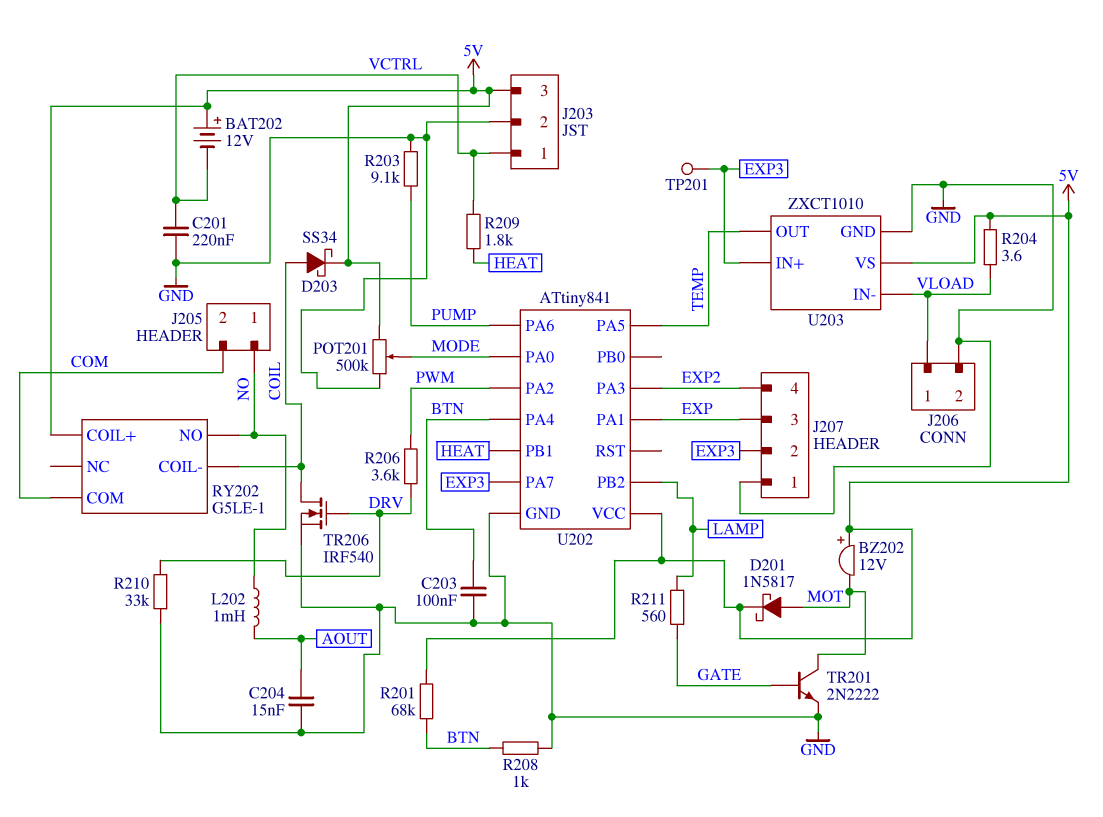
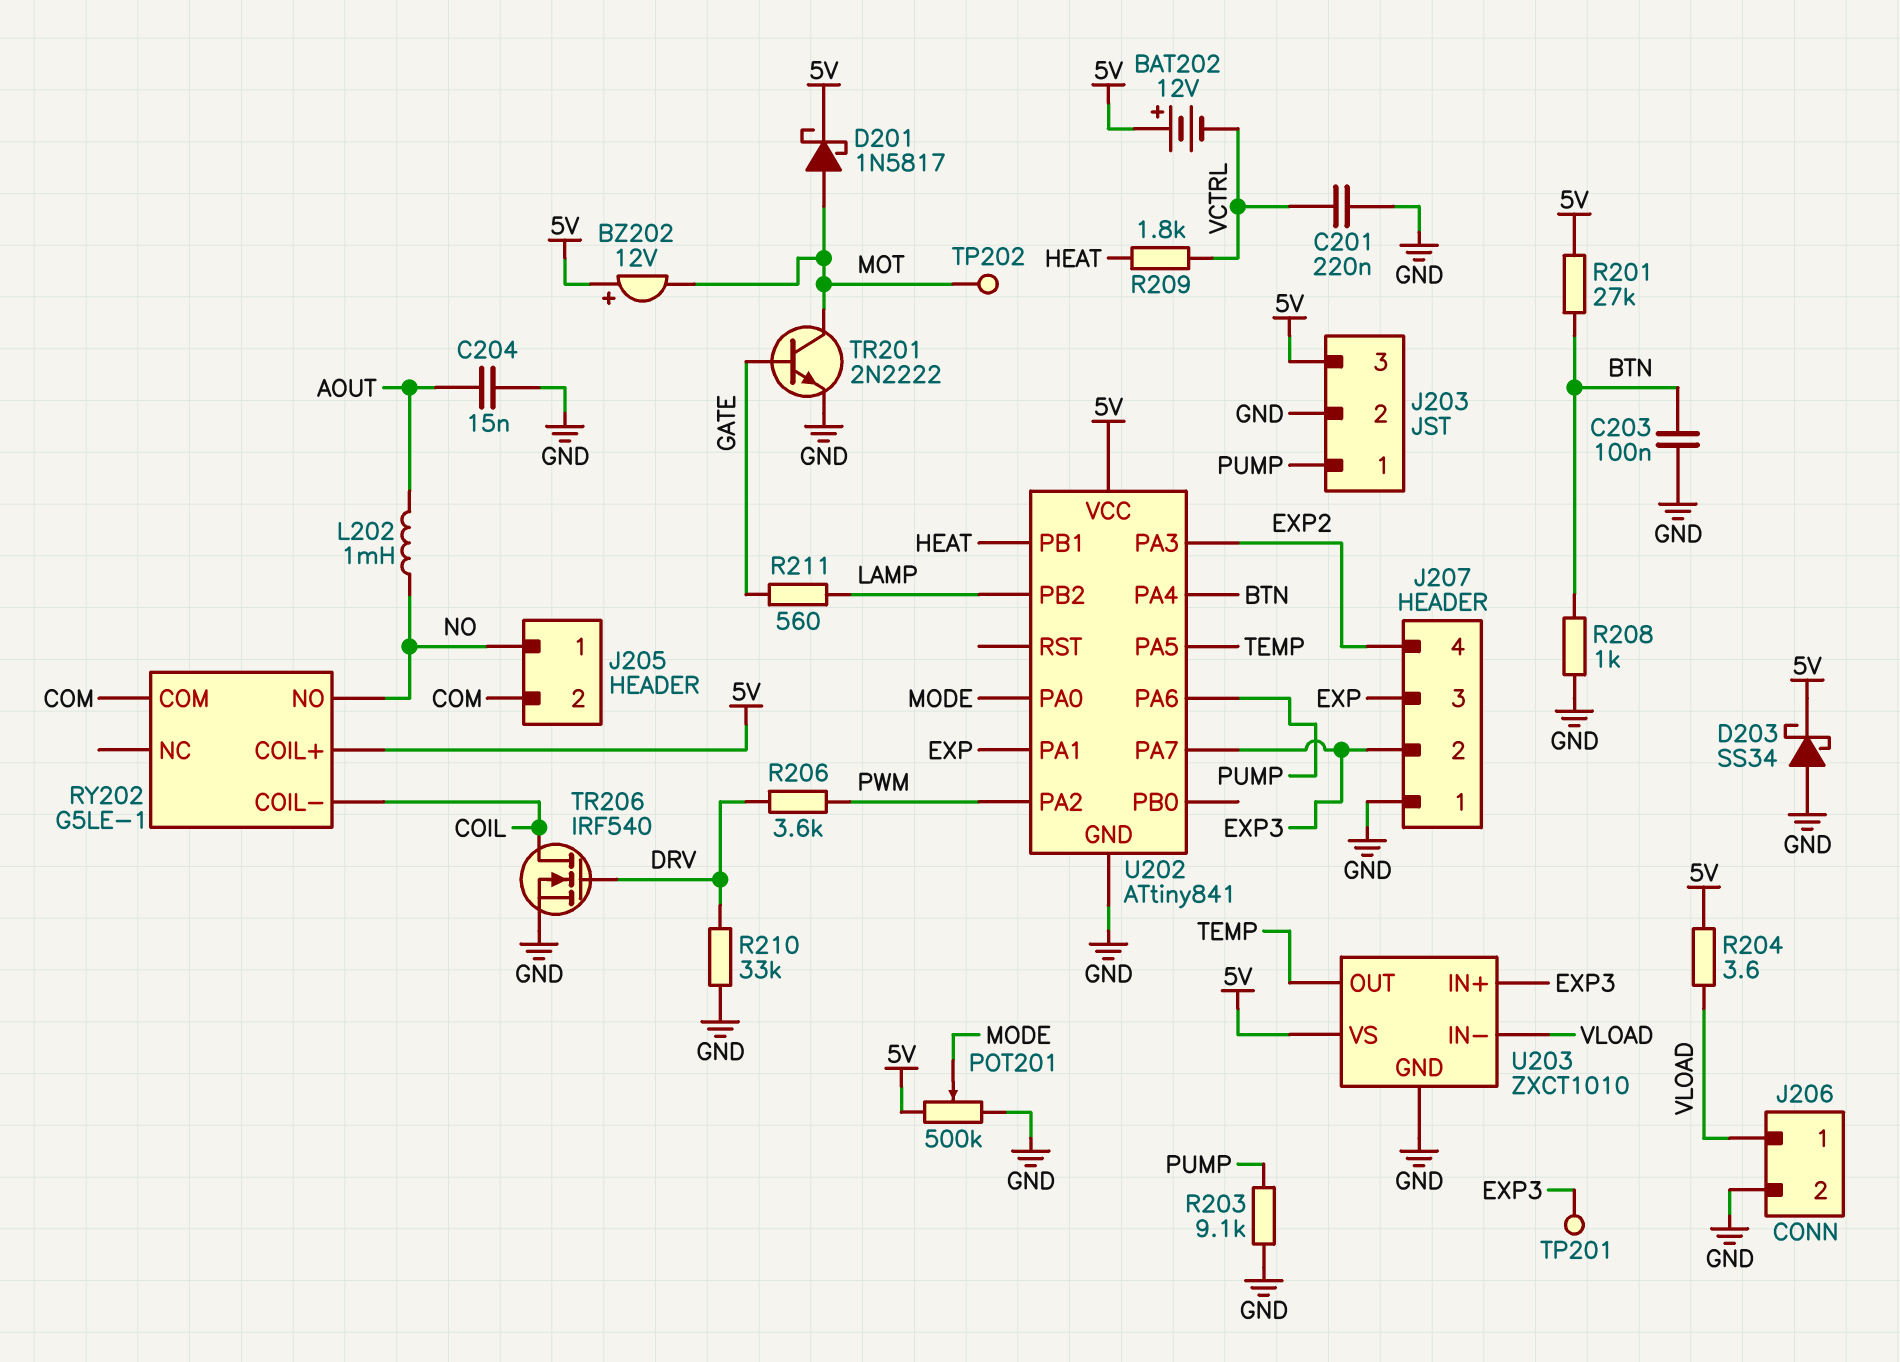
D203: schottky SS34 (A COIL, K 5V) -> schottky SS34 (A GND, K 5V)
J203 pin 1: VCTRL -> PUMP
R201: 68k (5V, BTN) -> 27k (5V, BTN)
TP202: none -> test point (MOT)

